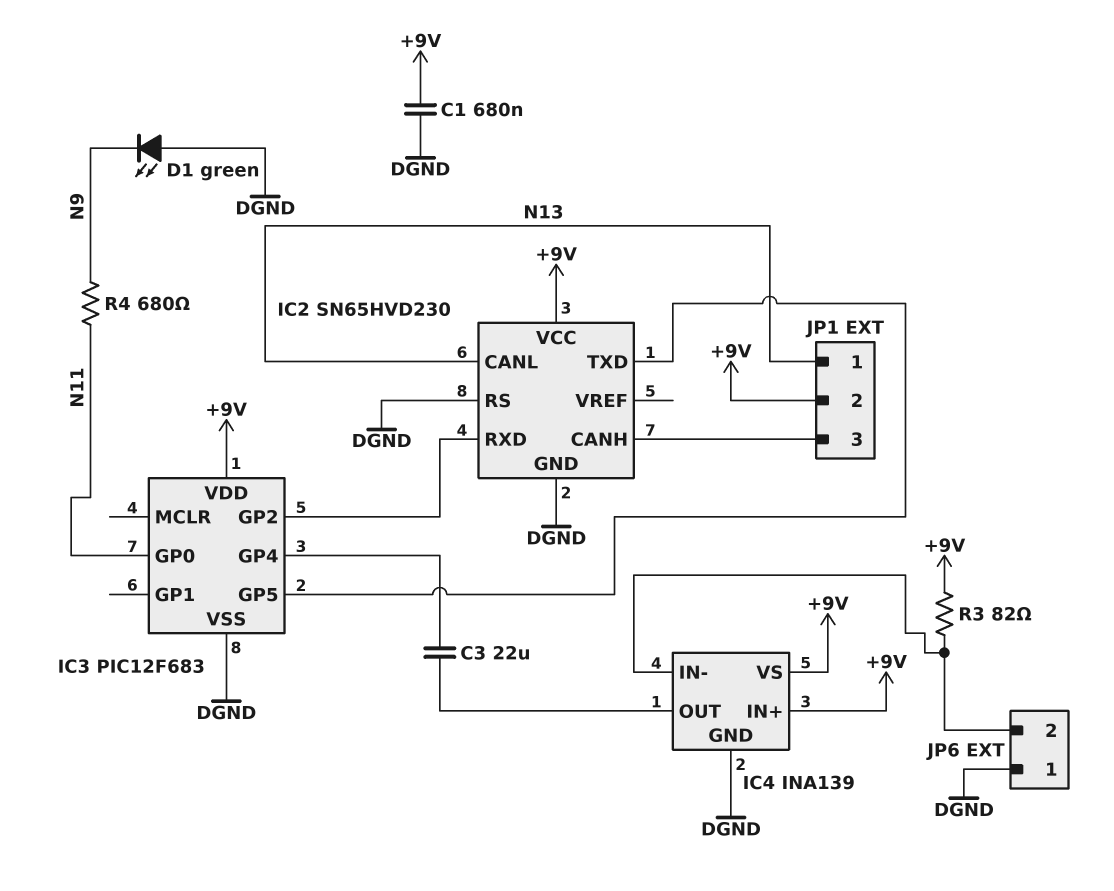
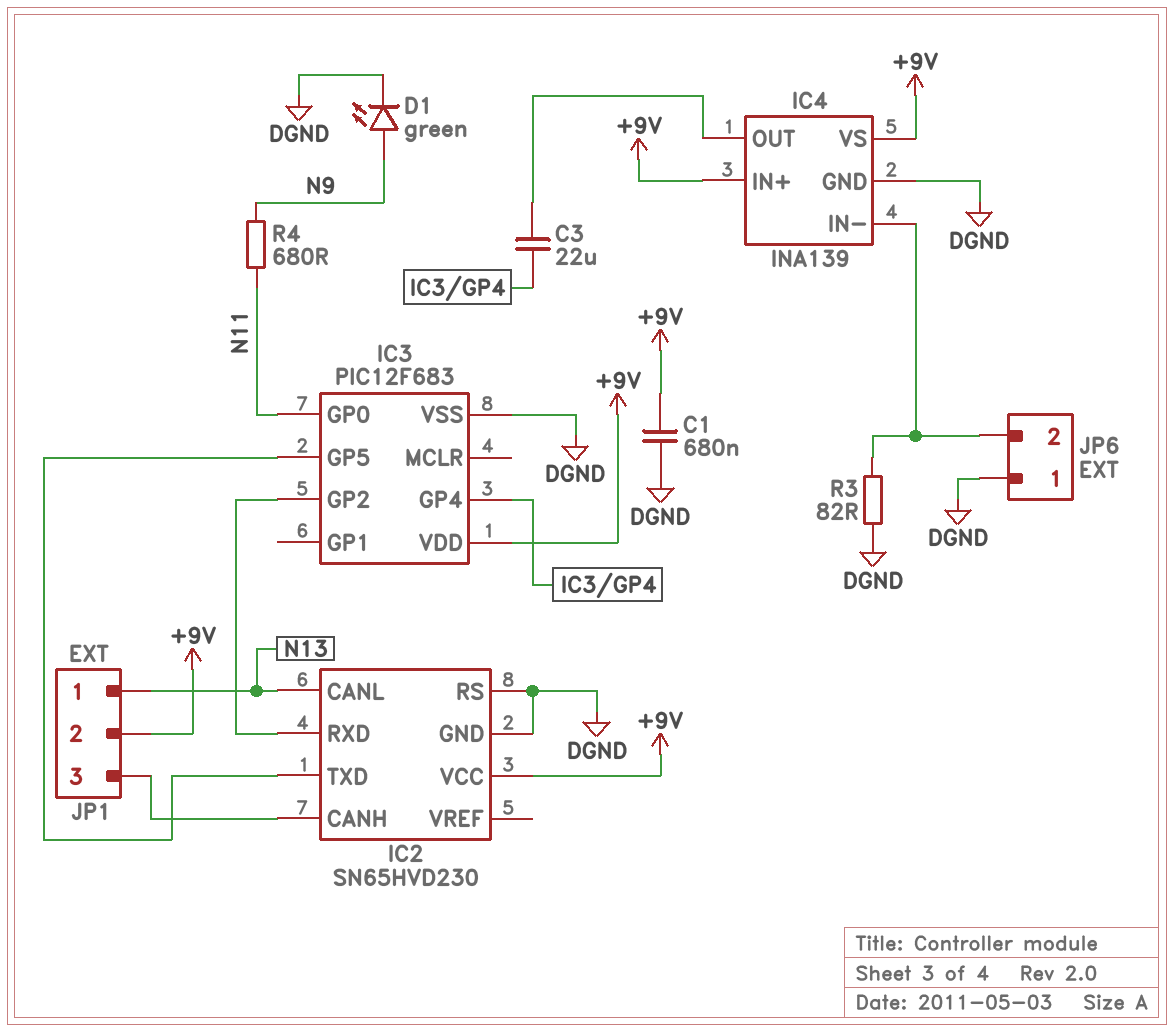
D1: LED green (A DGND, K N9) -> LED green (A N9, K DGND)
R3: 82 (+9V, IC4/IN-) -> 82 (DGND, IC4/IN-)

